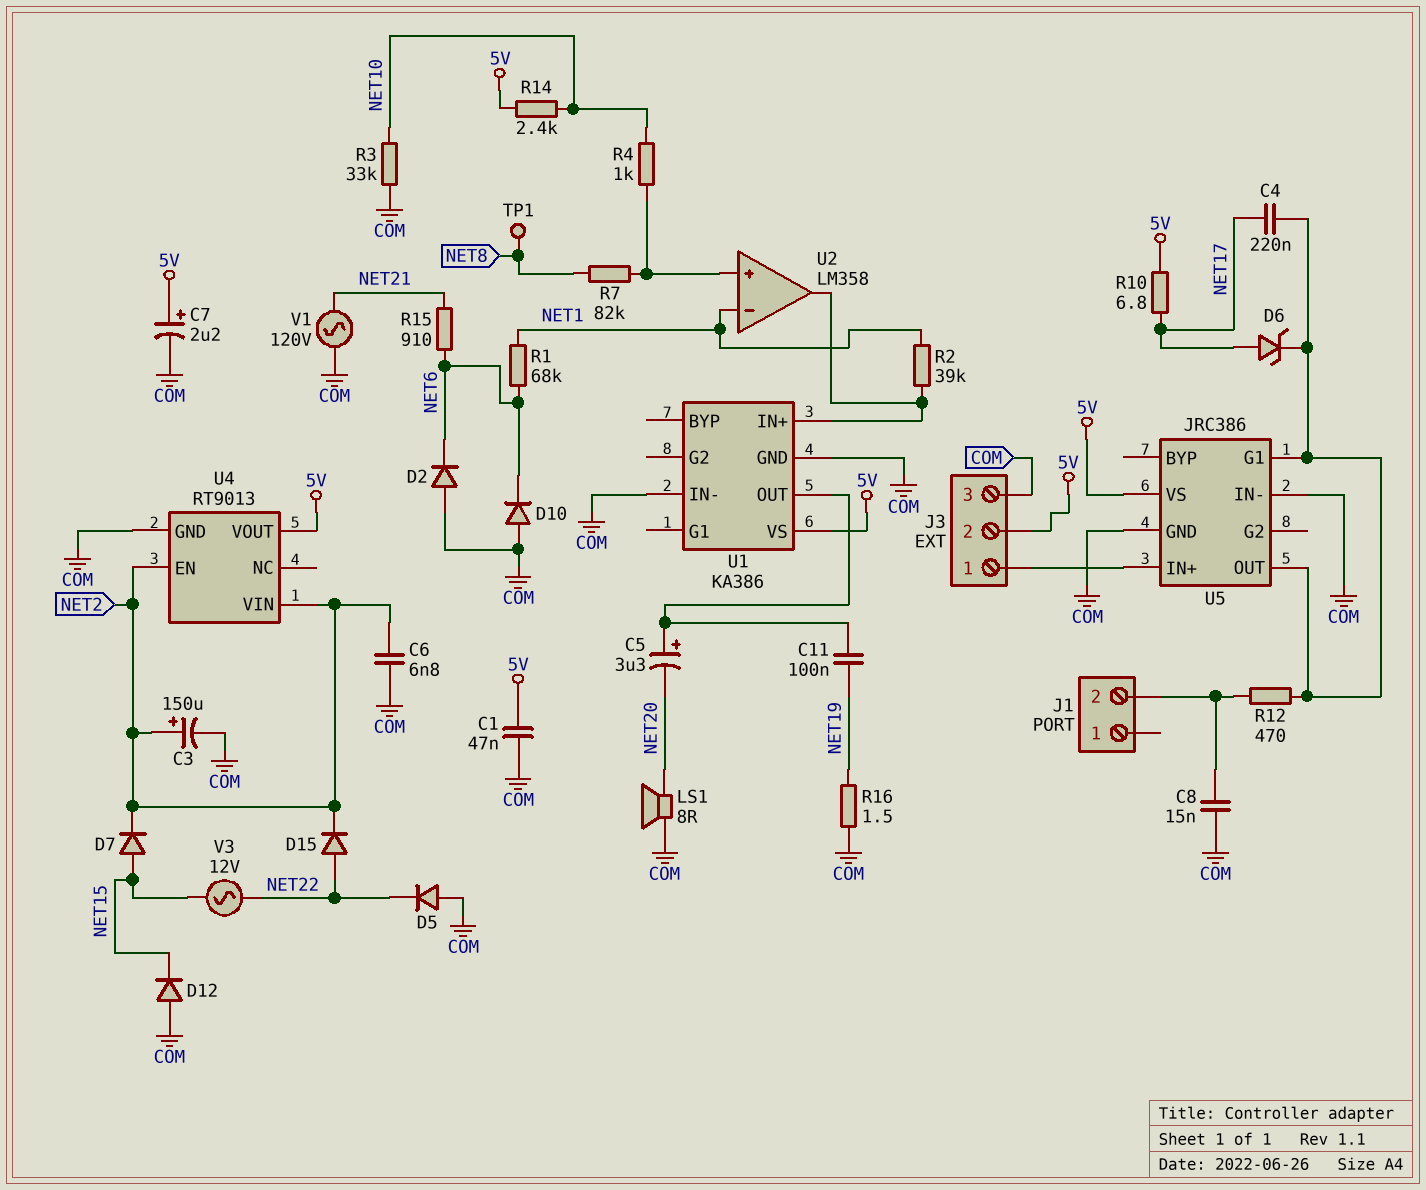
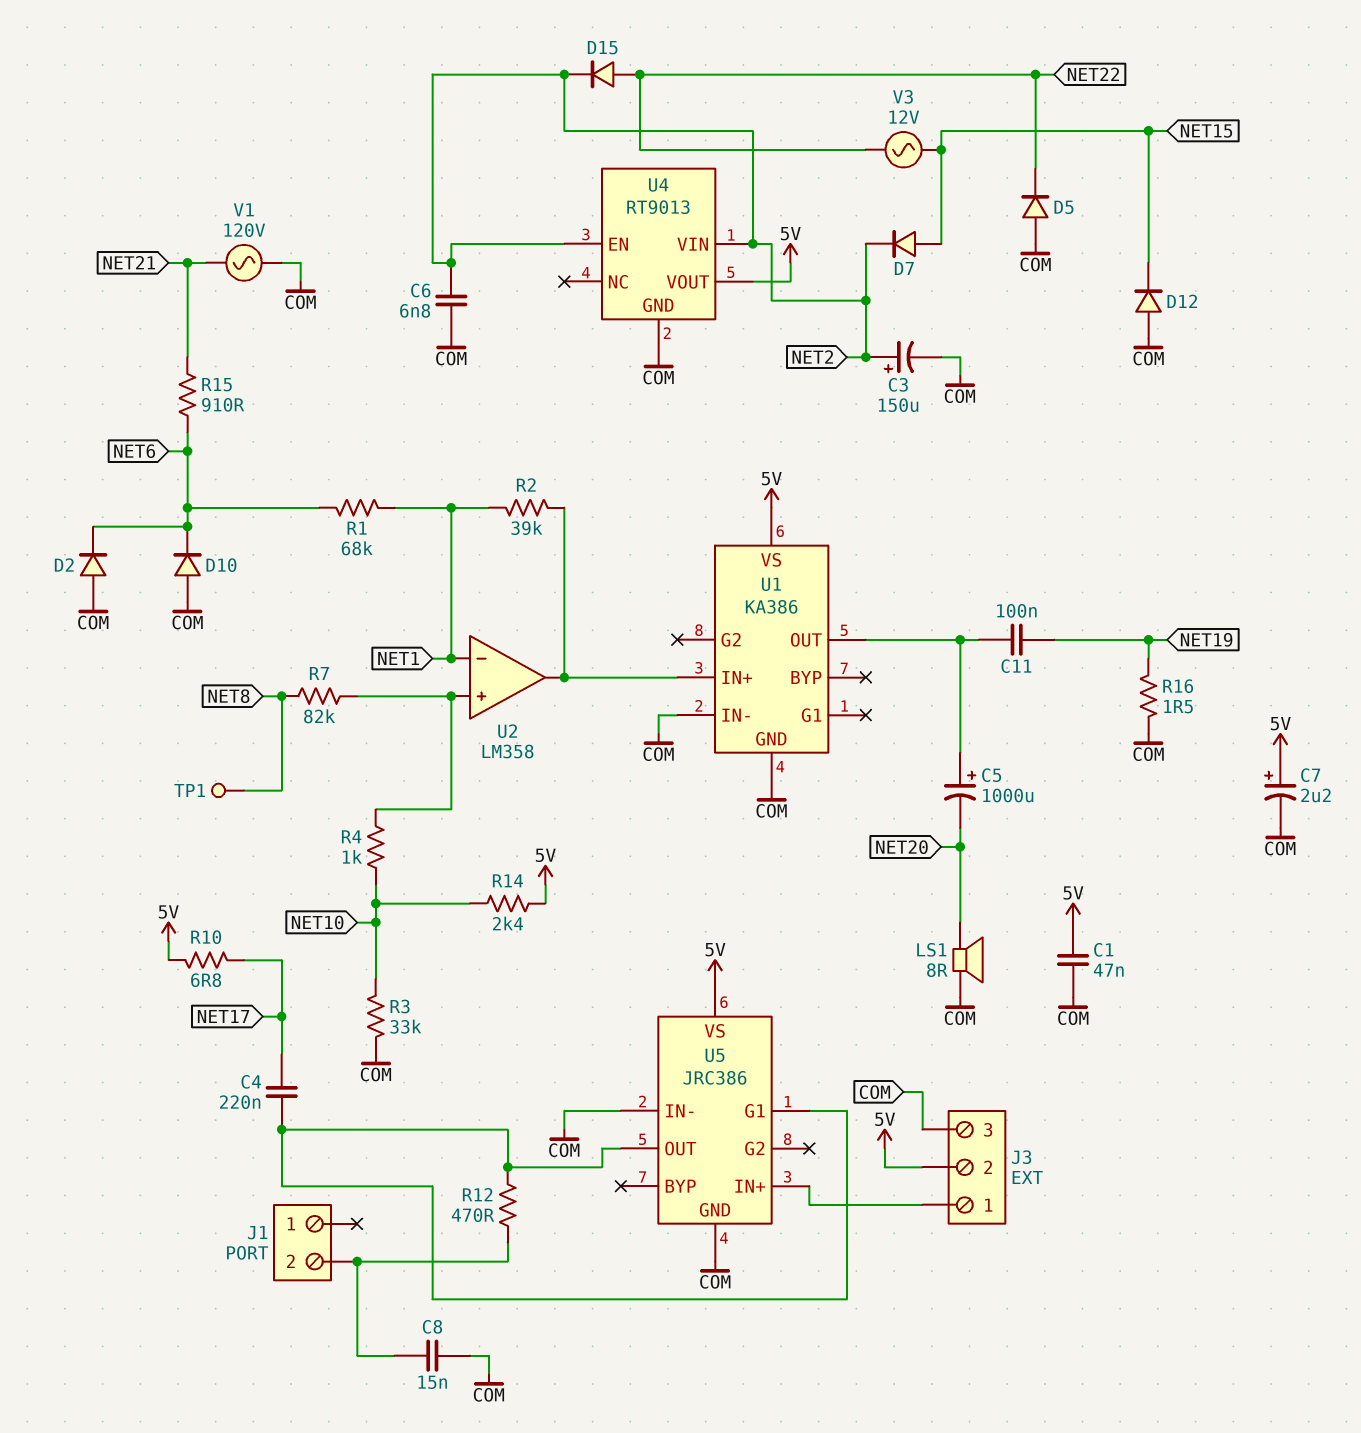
C5: 3.3uF (plus U1/OUT, minus NET20) -> 1000uF (plus U1/OUT, minus NET20)
D6: zener (A NET17, K U5/G1) -> none

